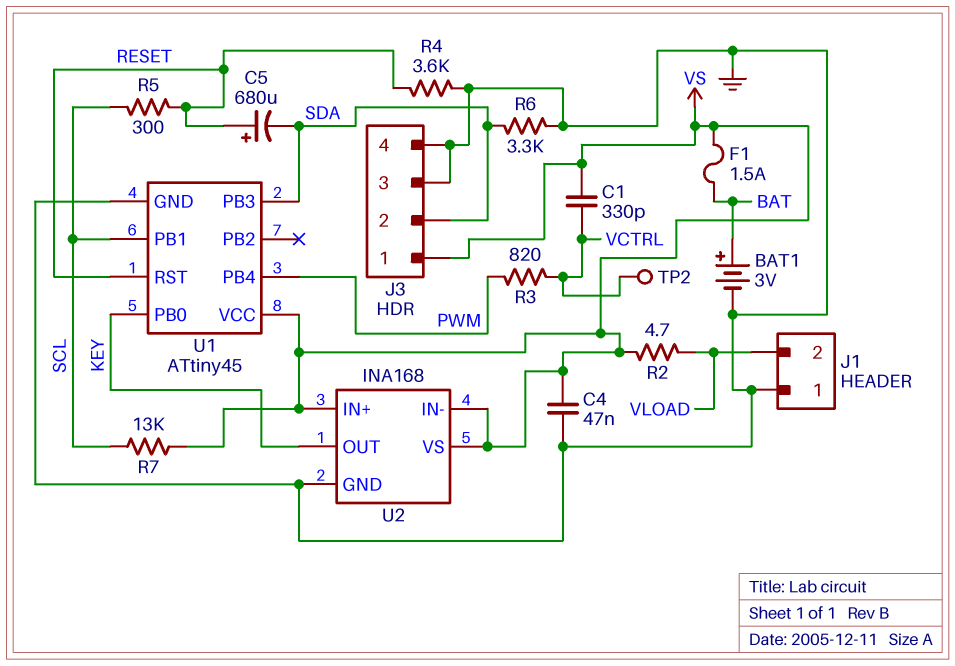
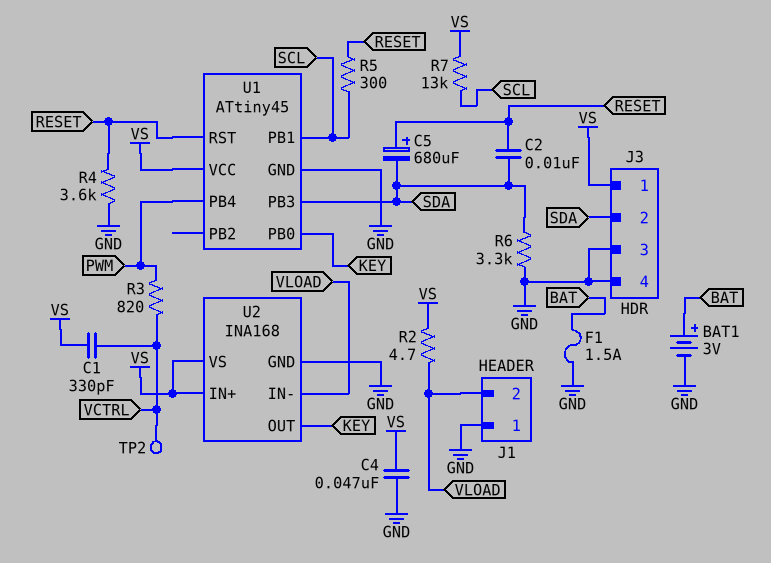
C2: none -> 10nF (RESET, SDA)
F1: 1.5A (BAT, VS) -> 1.5A (BAT, GND)
U2 pin IN-: VS -> VLOAD

